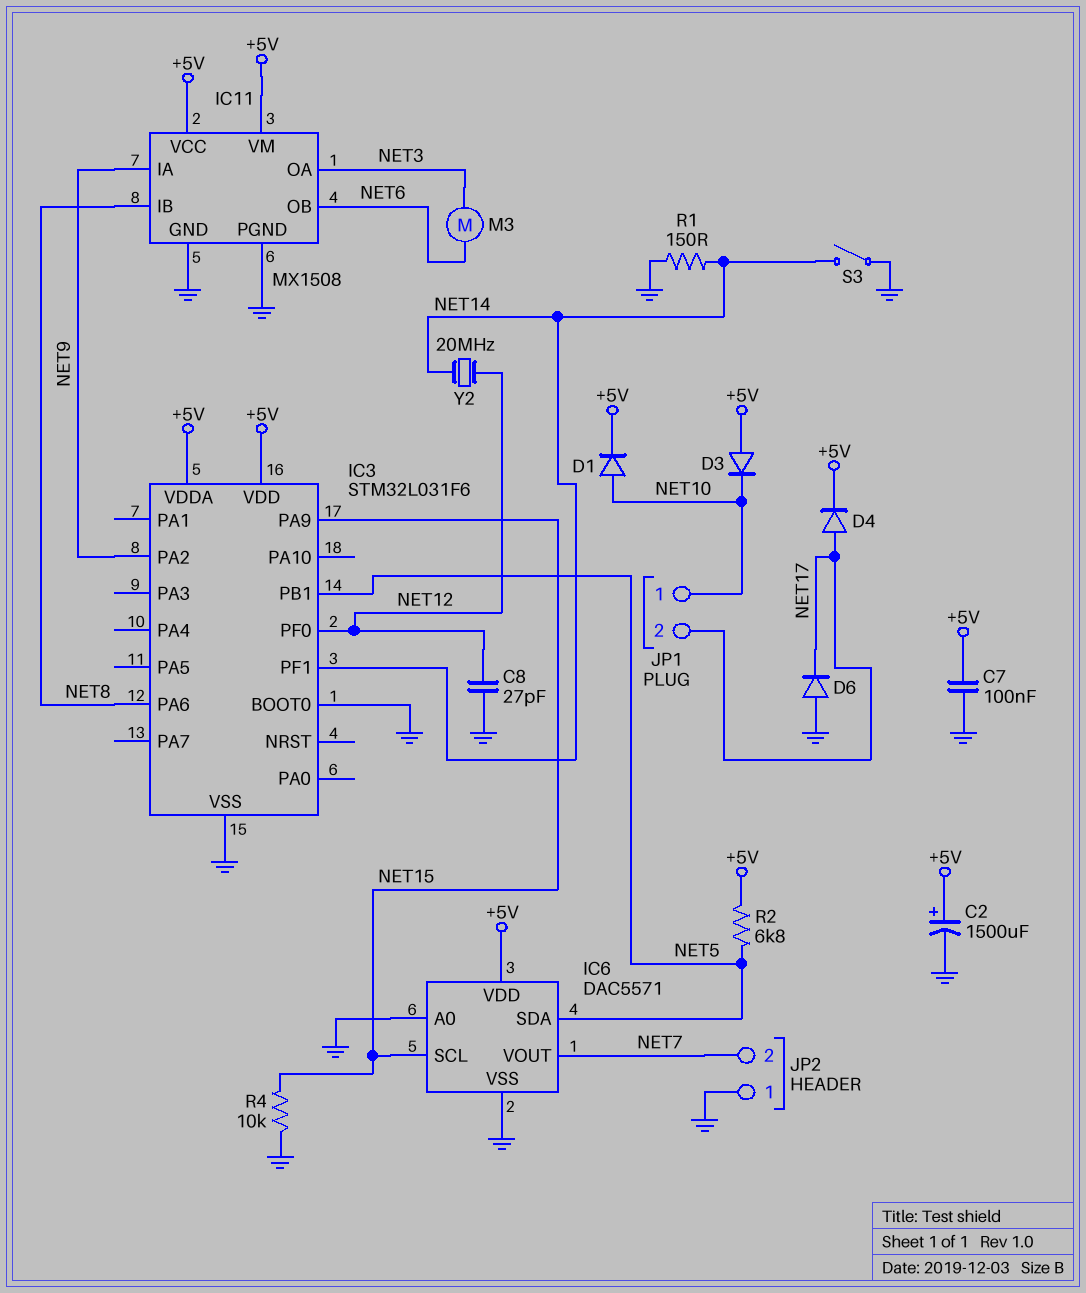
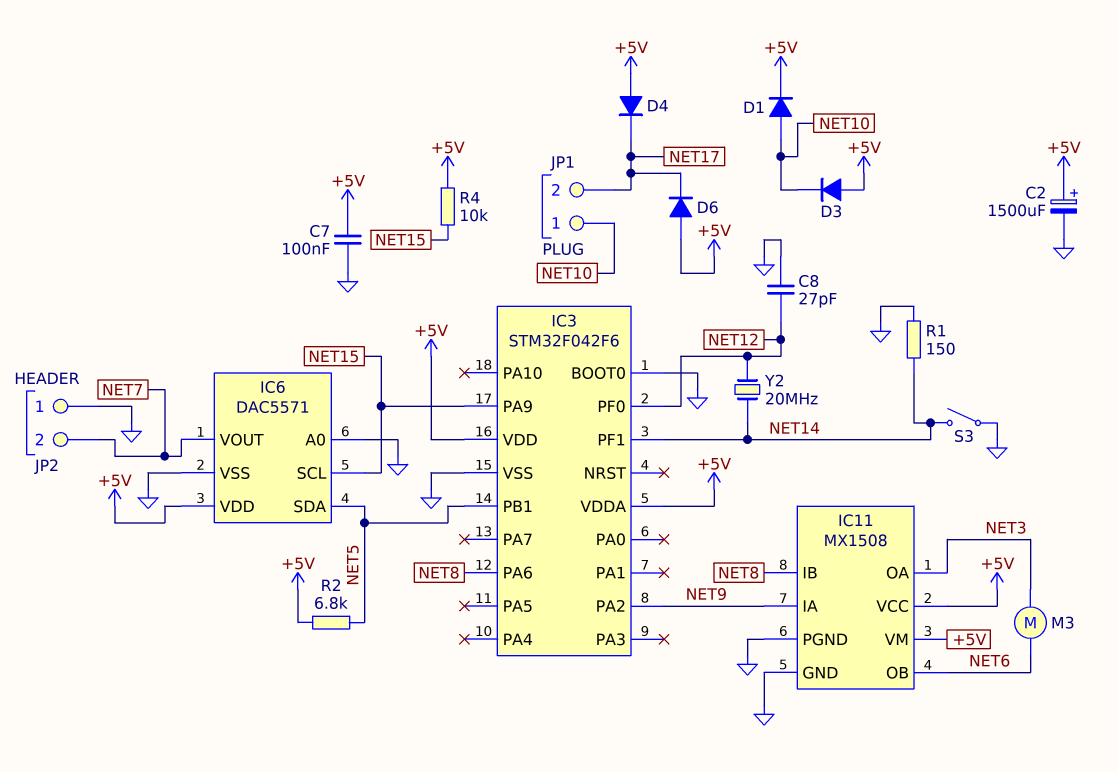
D4: diode (A NET17, K +5V) -> diode (A +5V, K NET17)
D6: diode (A GND, K NET17) -> diode (A +5V, K NET17)
IC3: STM32L031F6 -> STM32F042F6
R4: 10k (GND, NET15) -> 10k (+5V, NET15)

